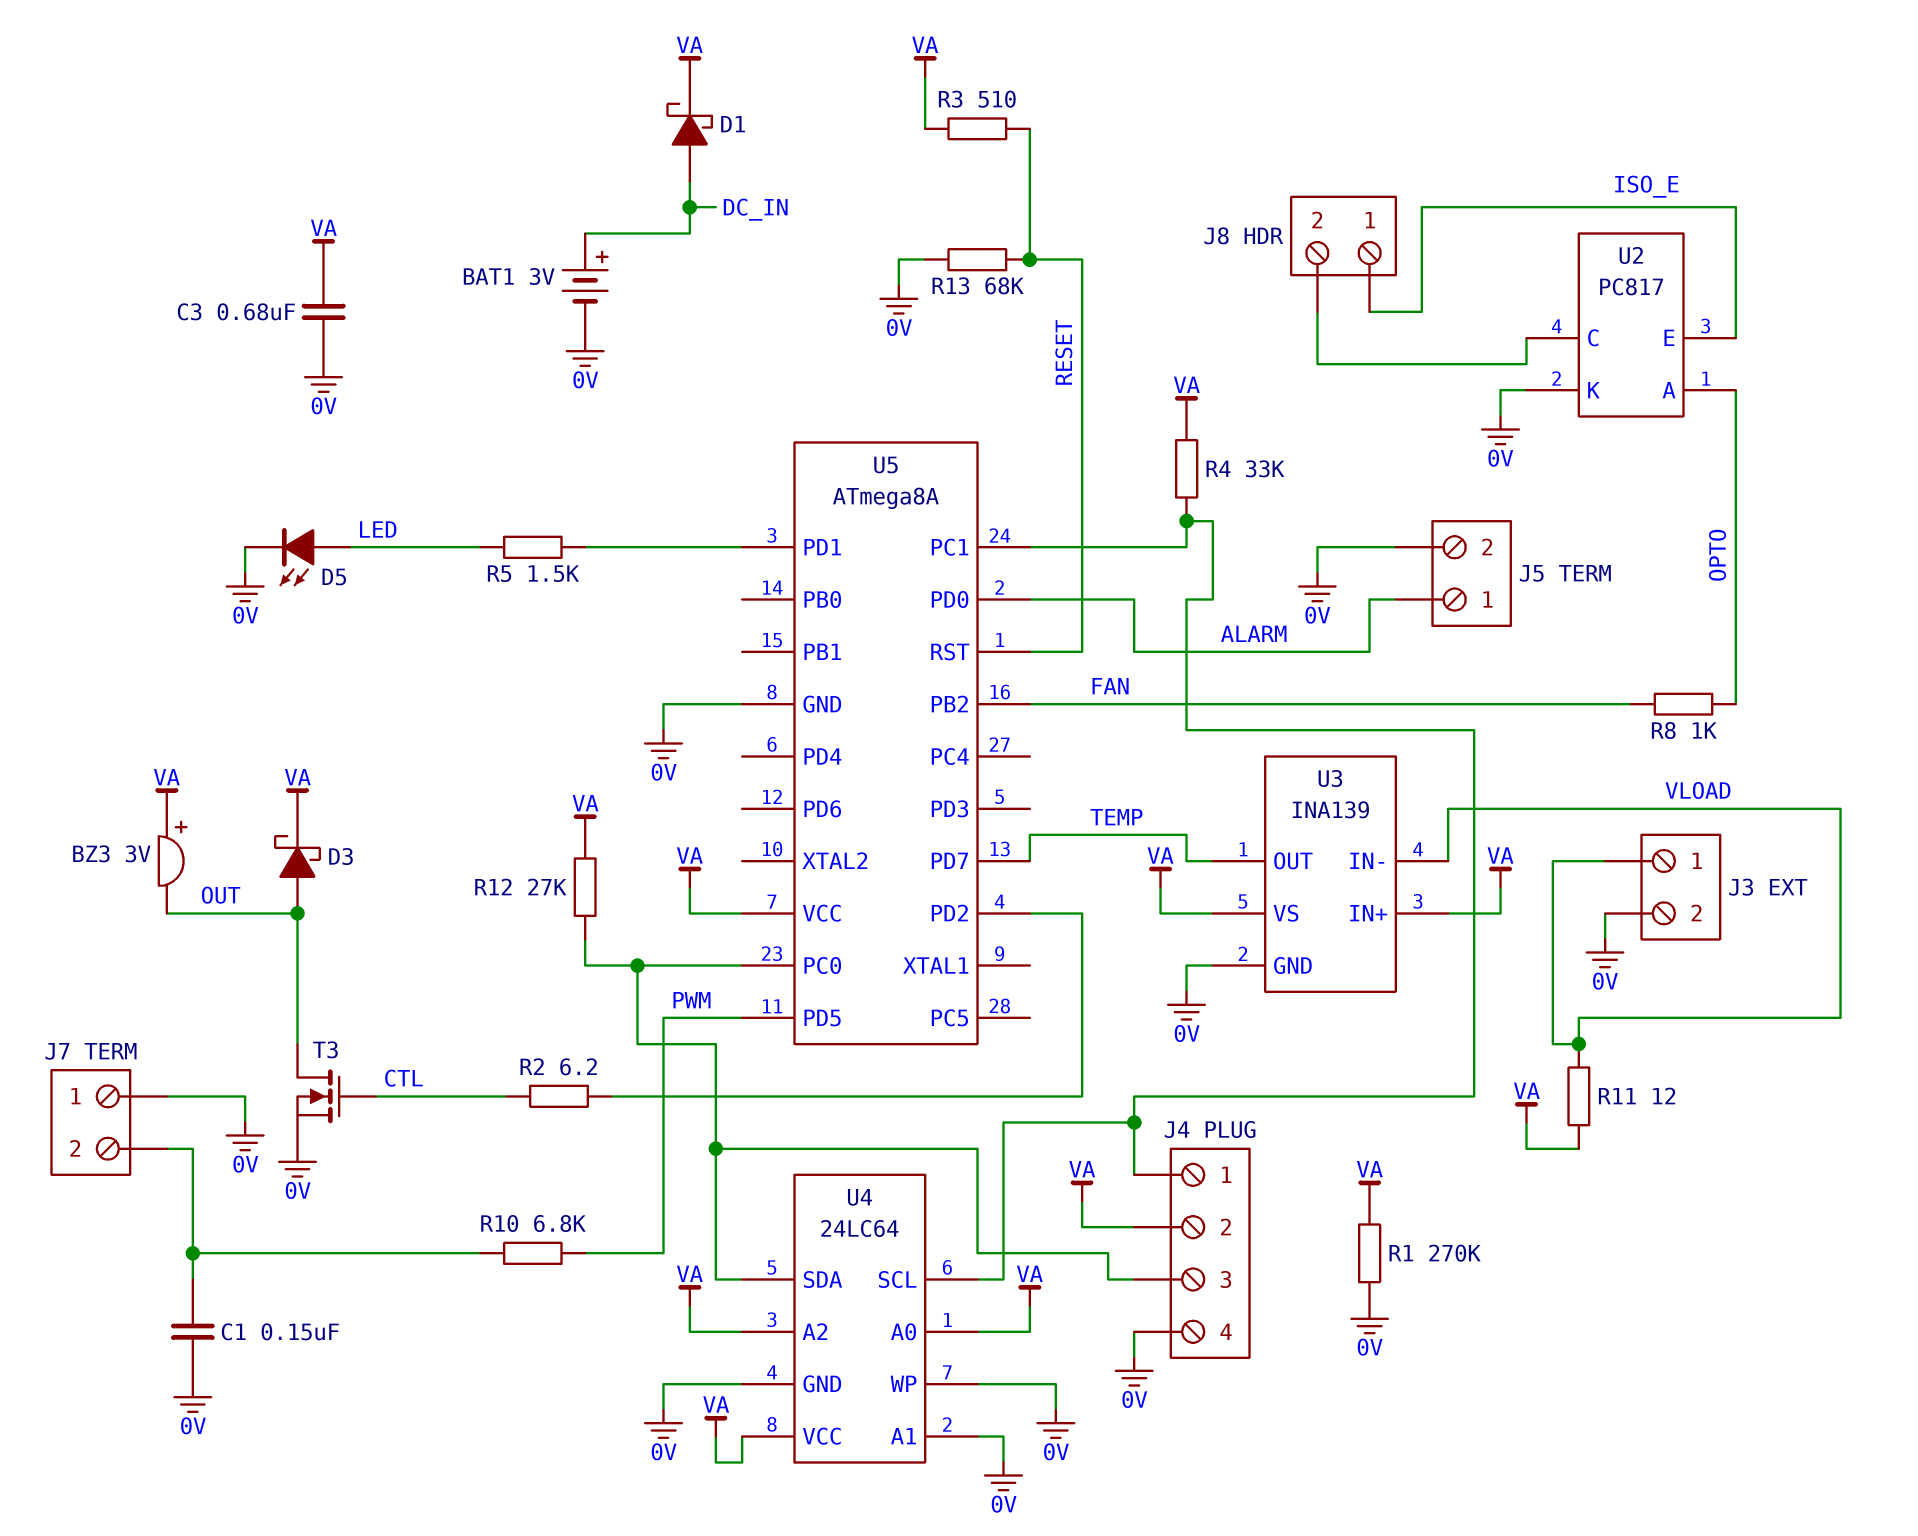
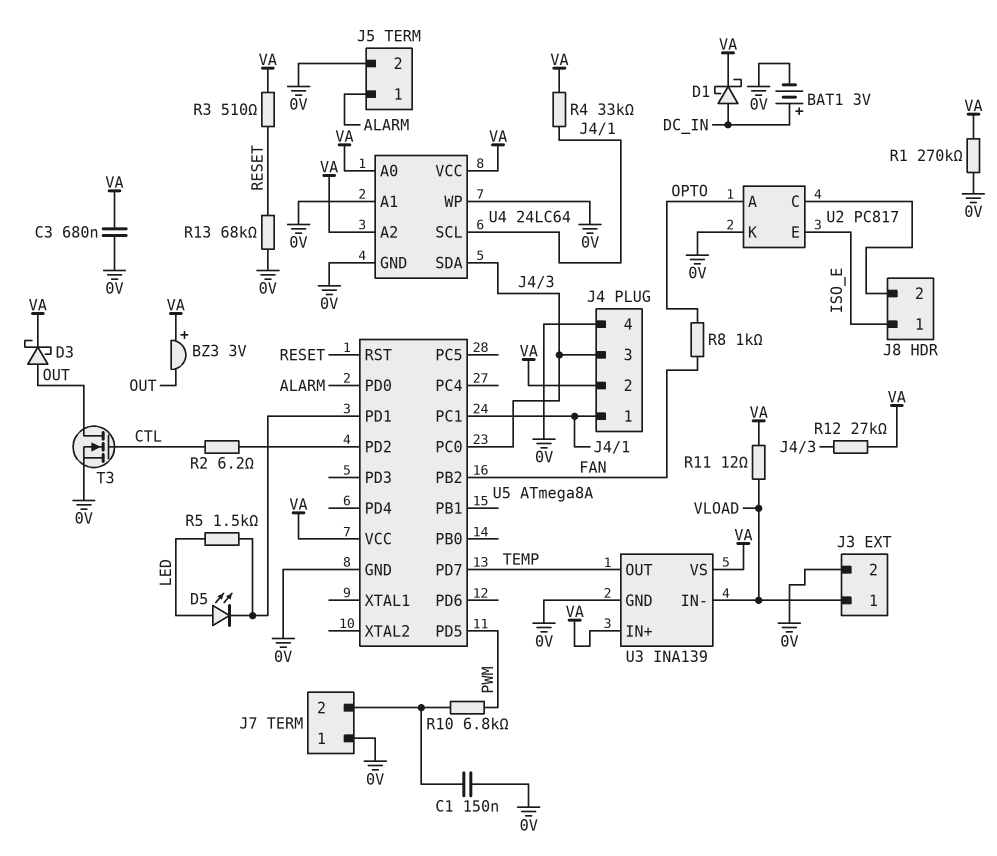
D5: LED (A LED, K 0V) -> LED (A LED, K U5/PD1)

